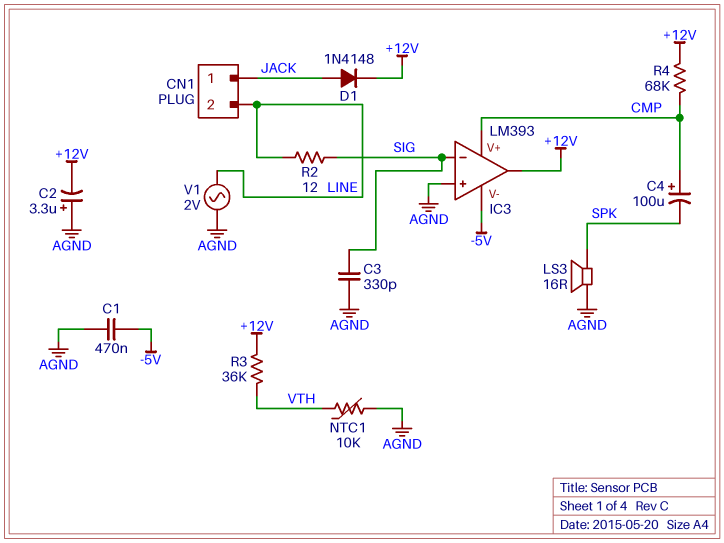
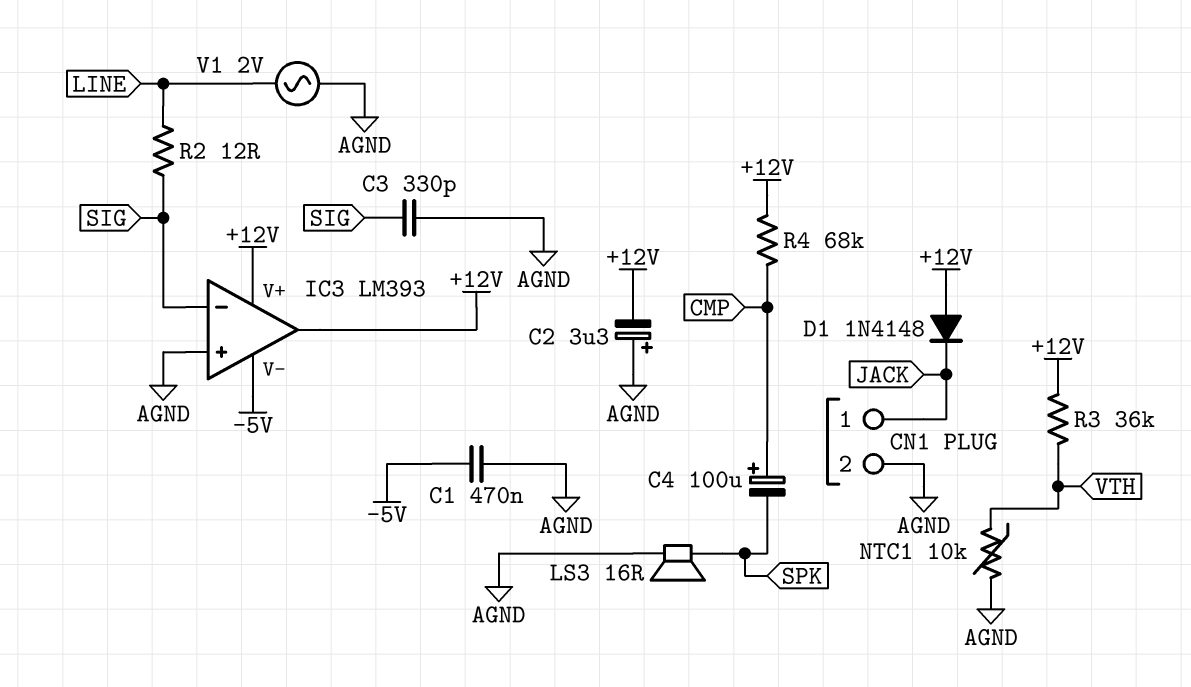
CN1 pin 2: LINE -> AGND
D1: diode 1N4148 (A JACK, K +12V) -> diode 1N4148 (A +12V, K JACK)
IC3 pin V+: CMP -> +12V

